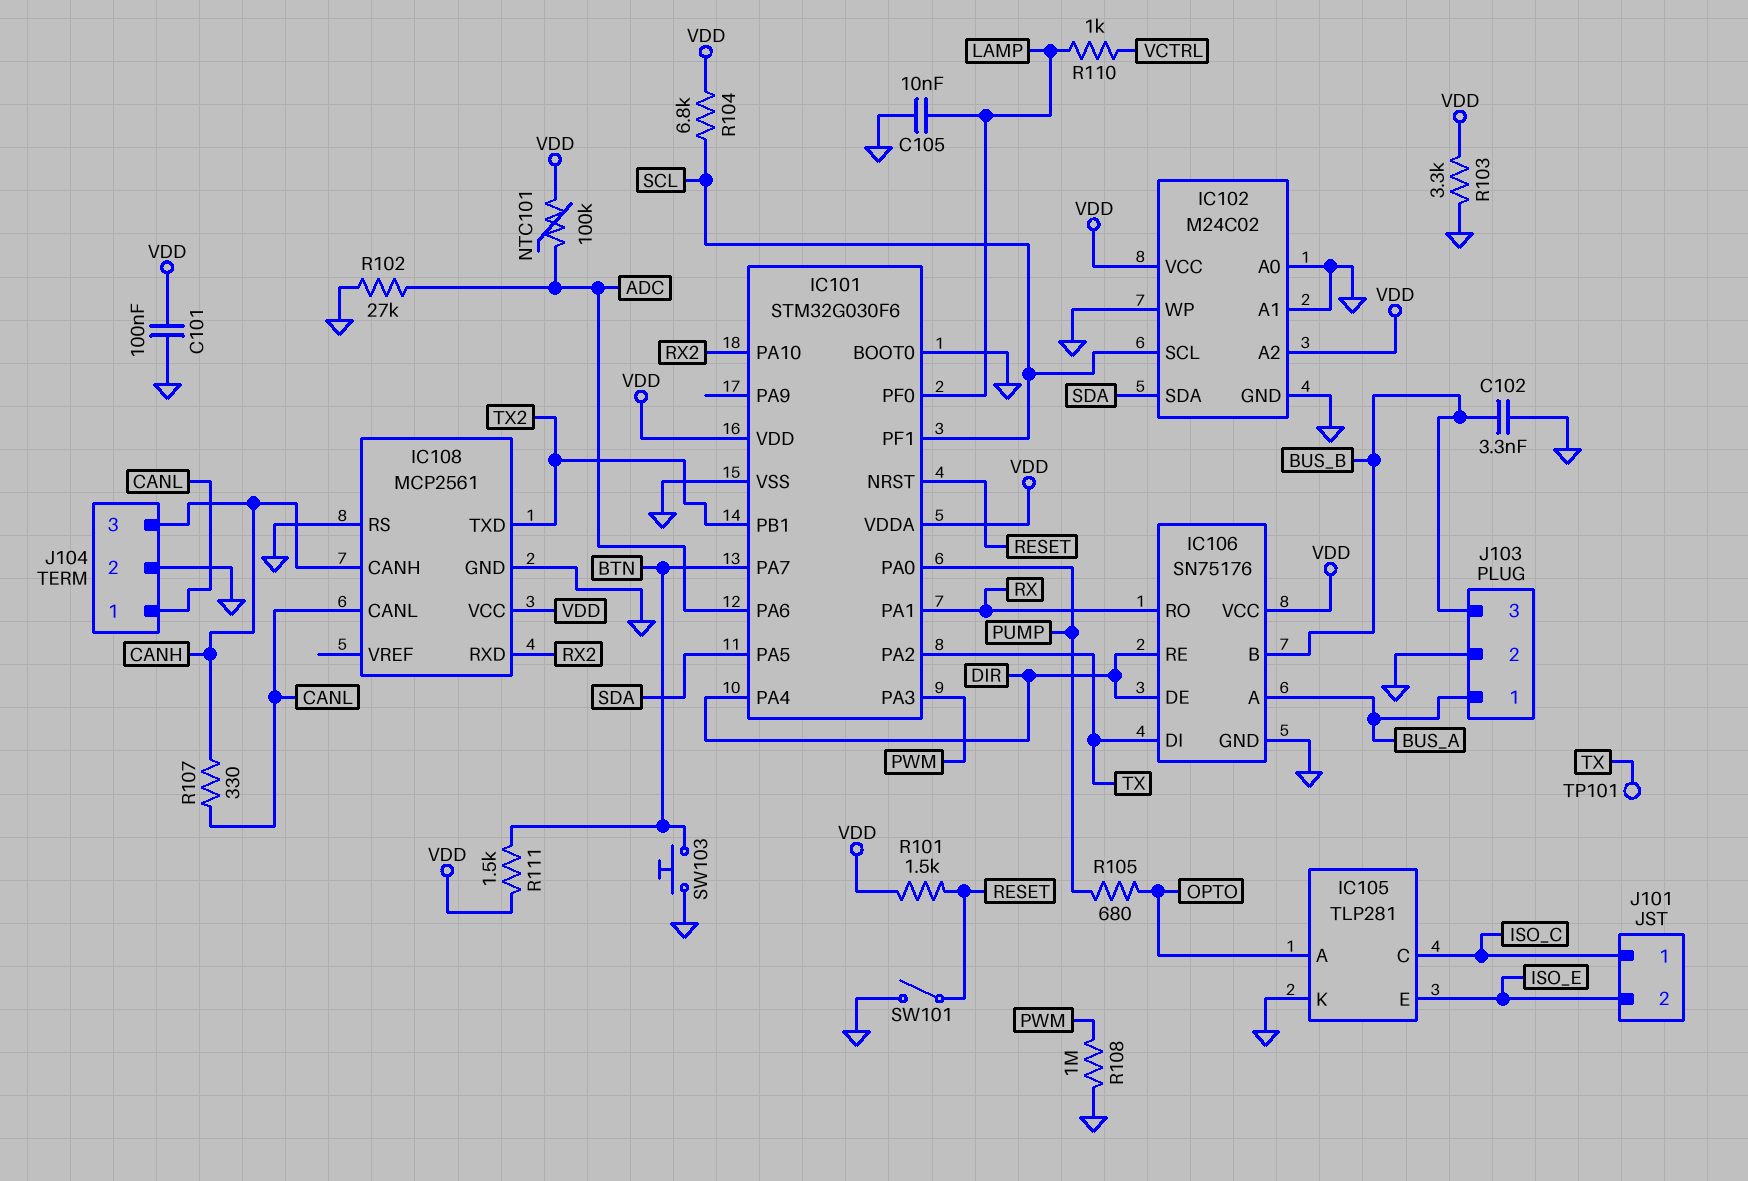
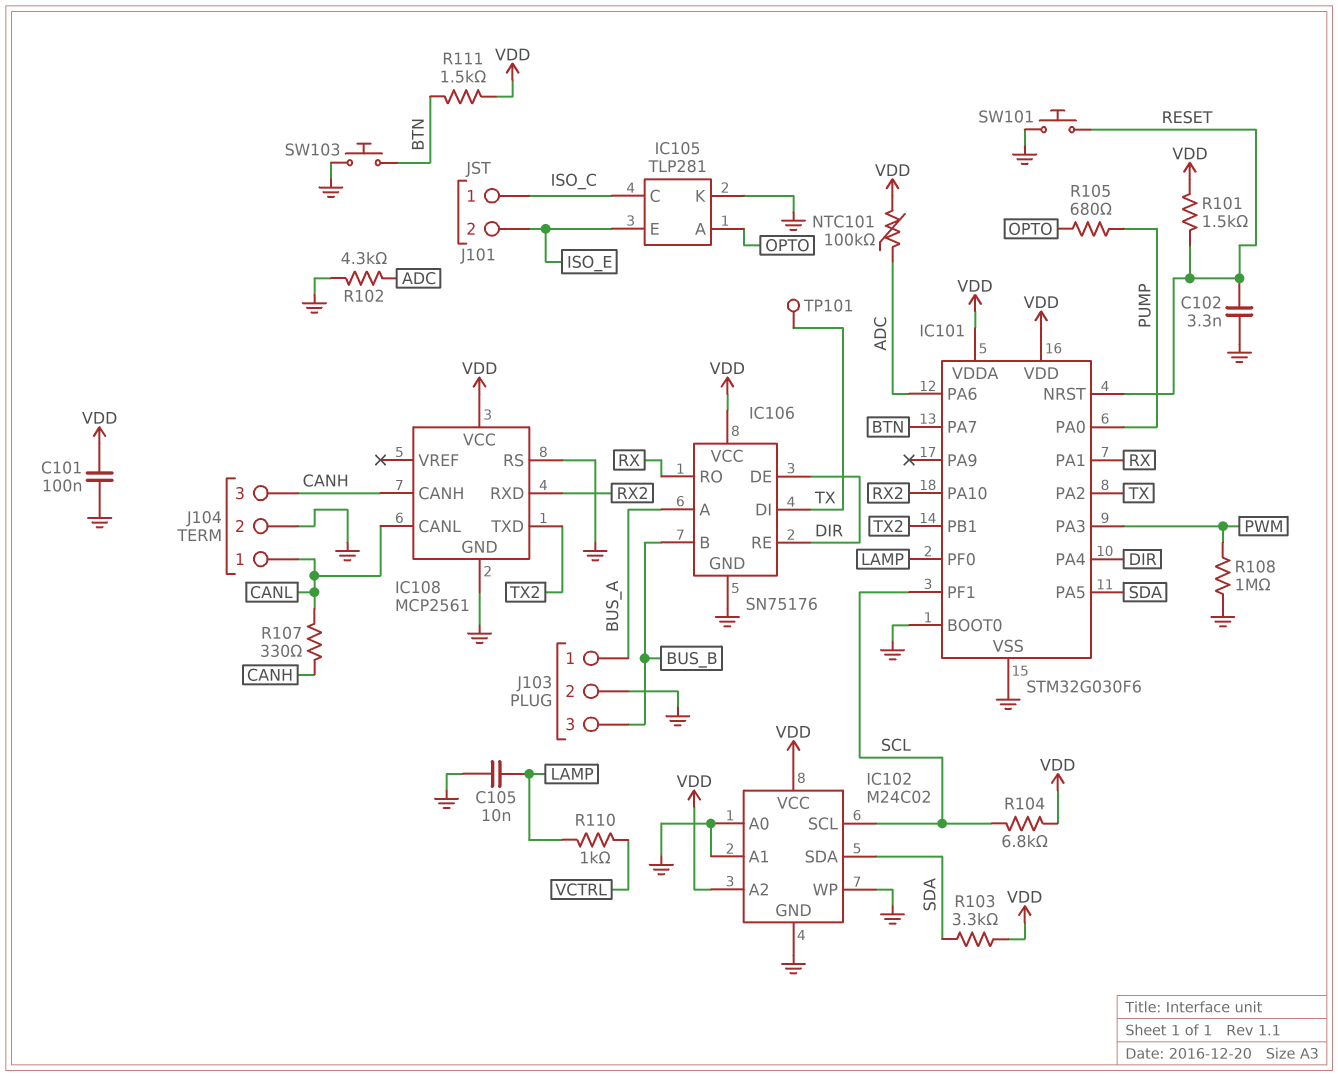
C102: 3.3nF (BUS_B, GND) -> 3.3nF (GND, RESET)
R102: 27k (ADC, GND) -> 4.3k (ADC, GND)
R103: 3.3k (GND, VDD) -> 3.3k (SDA, VDD)
SW101: switch (GND, RESET) -> button (GND, RESET)

